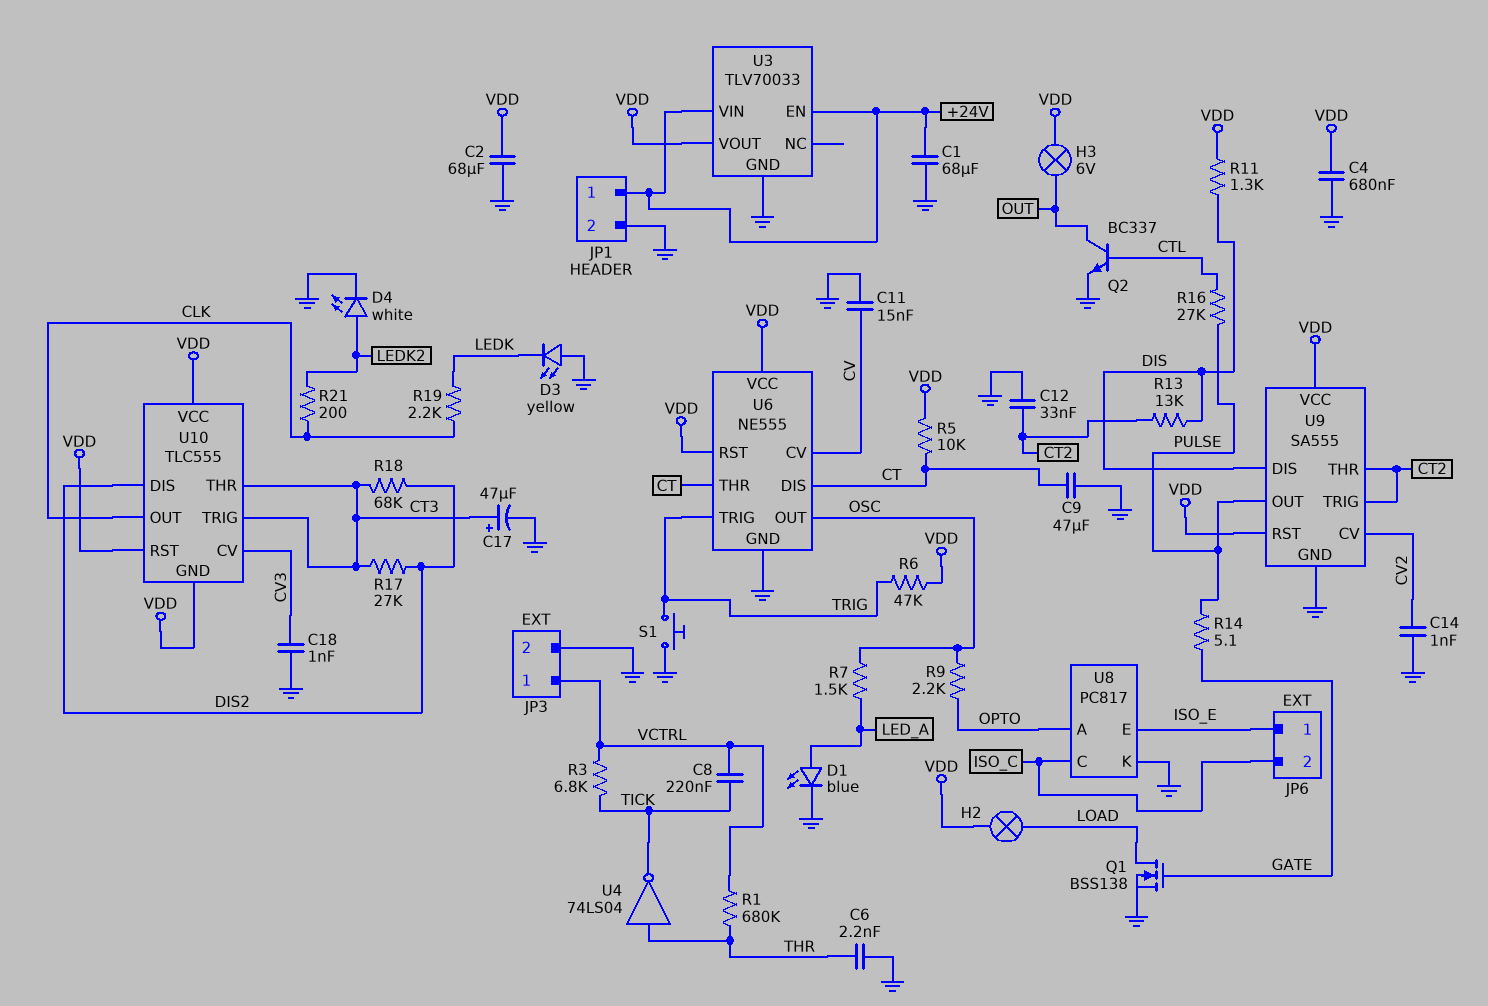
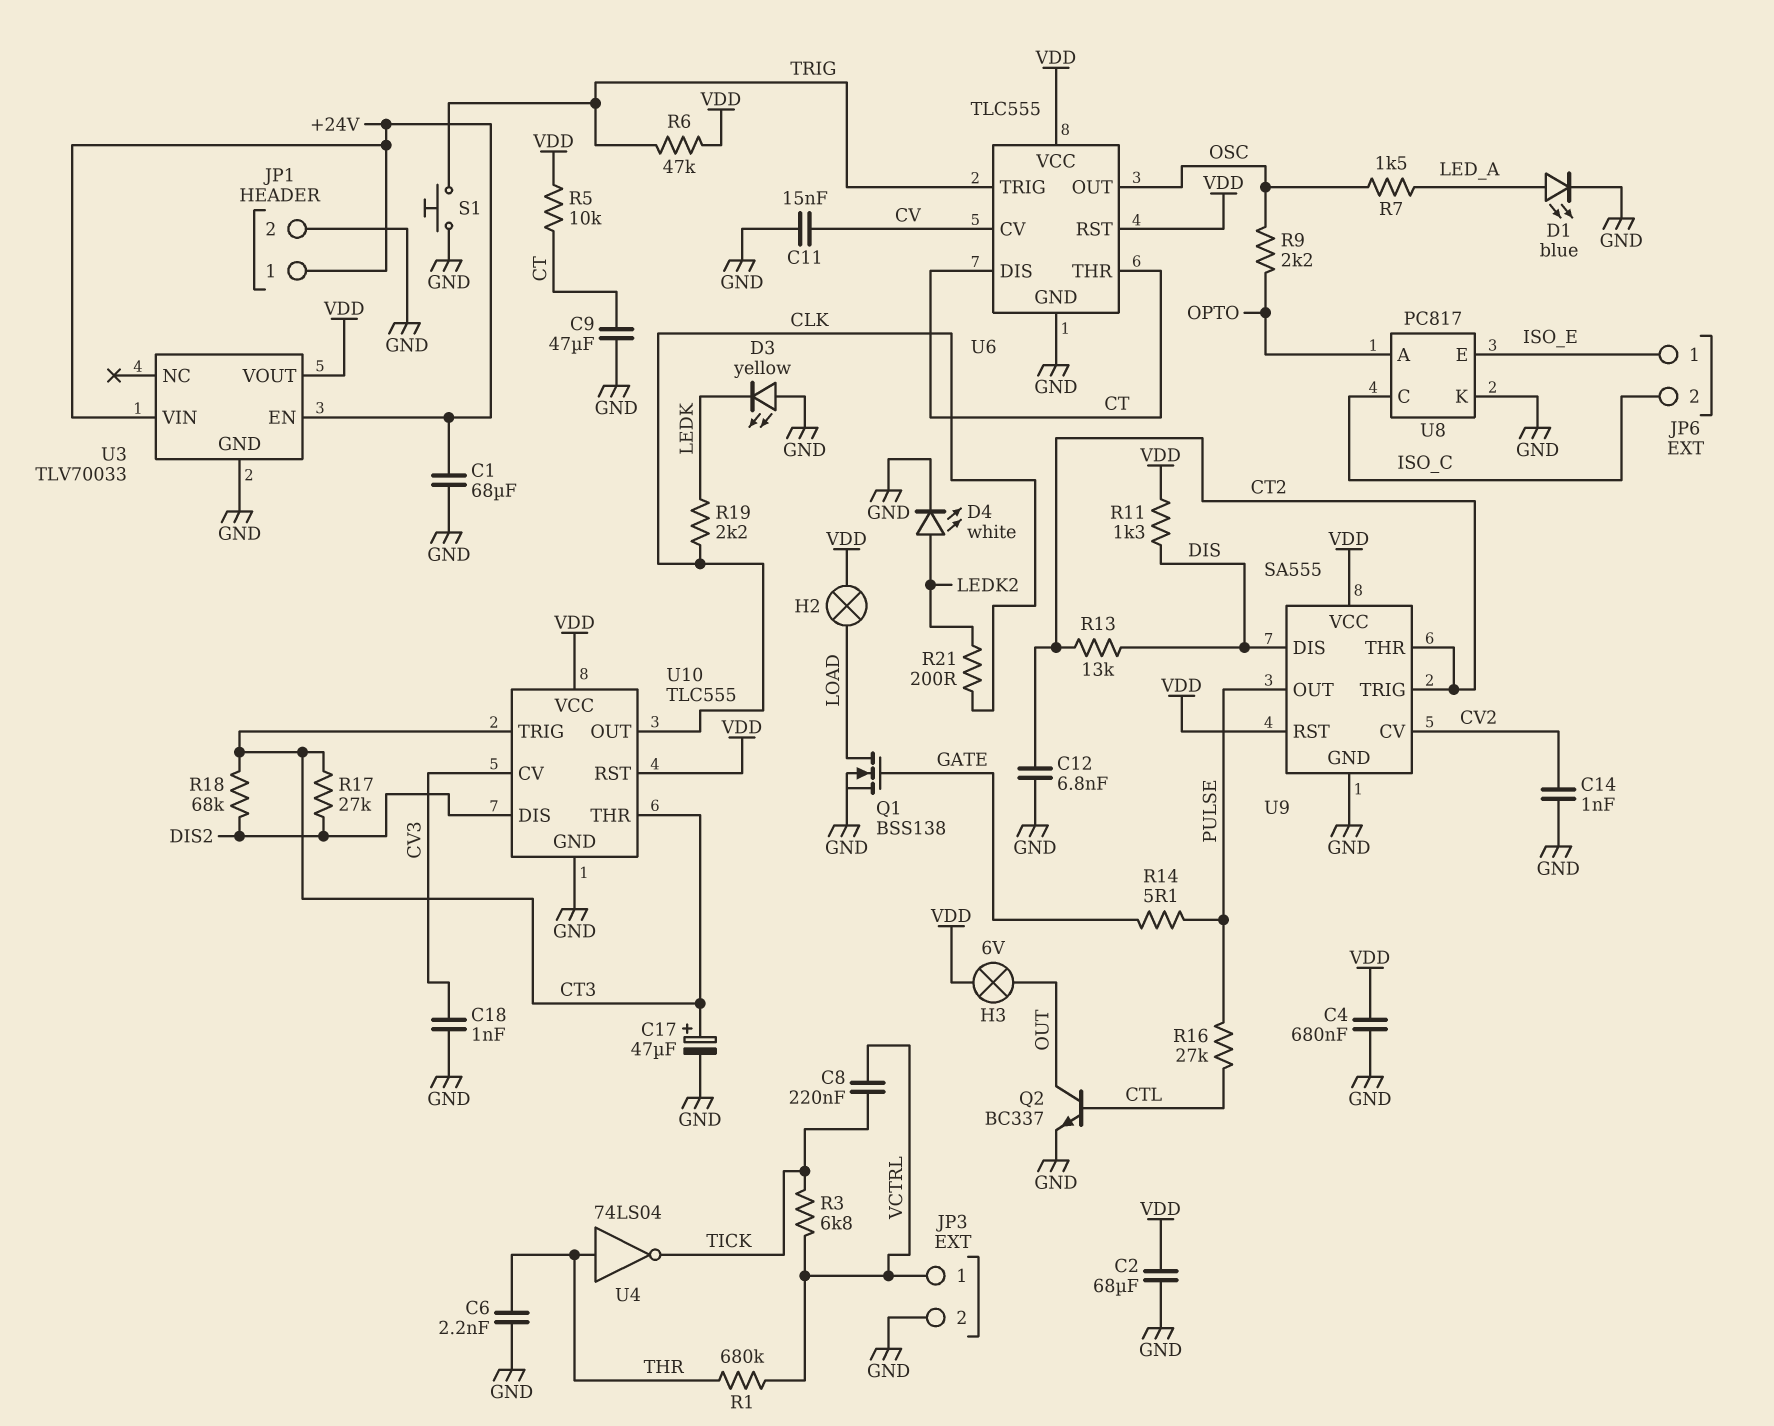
C12: 33nF (CT2, GND) -> 6.8nF (CT2, GND)
U6: NE555 -> TLC555
U10 pin GND: VDD -> GND

